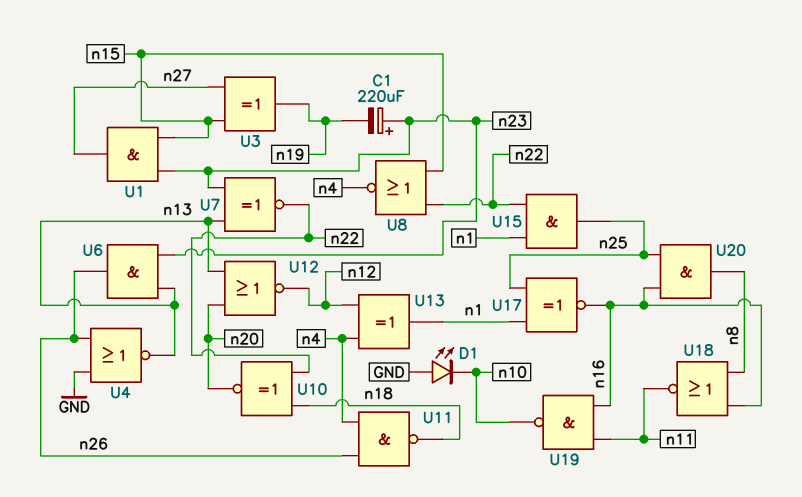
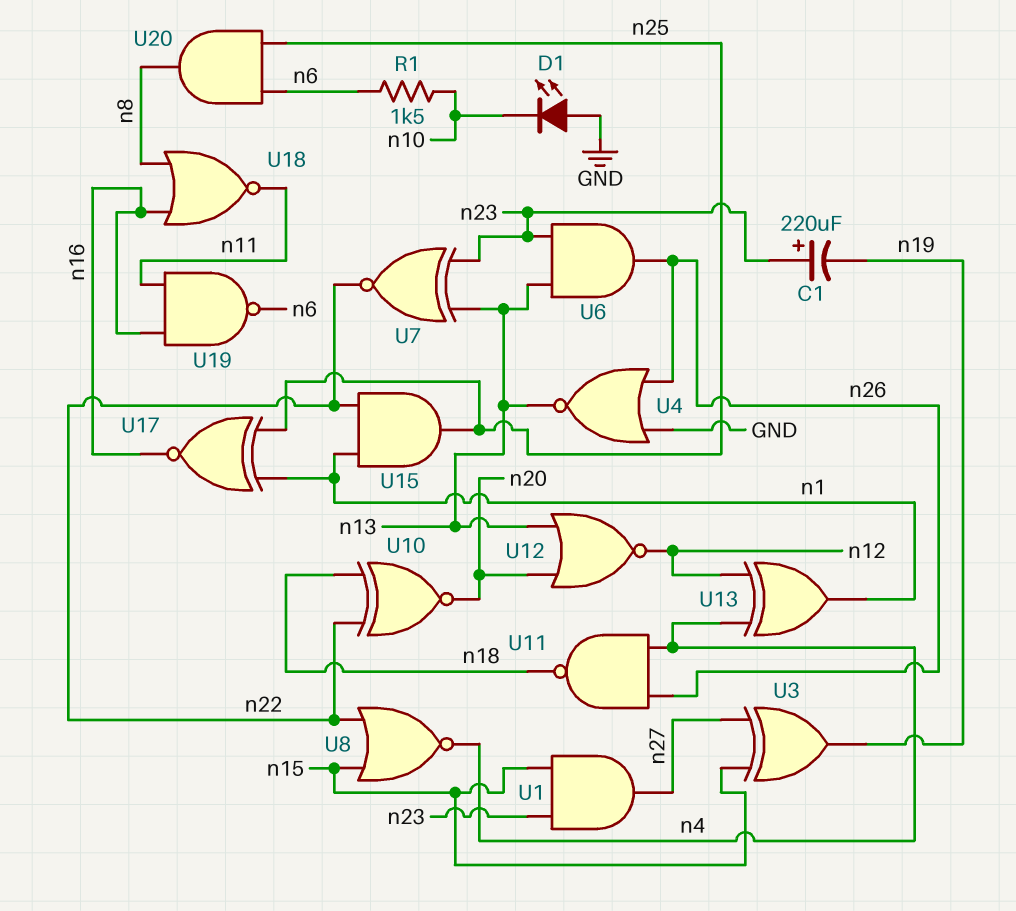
R1: none -> 1.5k (n6, n10)
U19: NAND (in n11, in n16, out n10) -> NAND (in n11, in n16, out n6)
U20: AND (in n16, in n25, out n8) -> AND (in n6, in n25, out n8)

